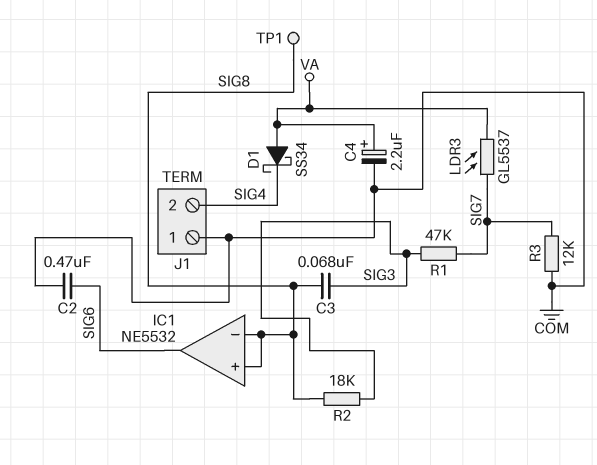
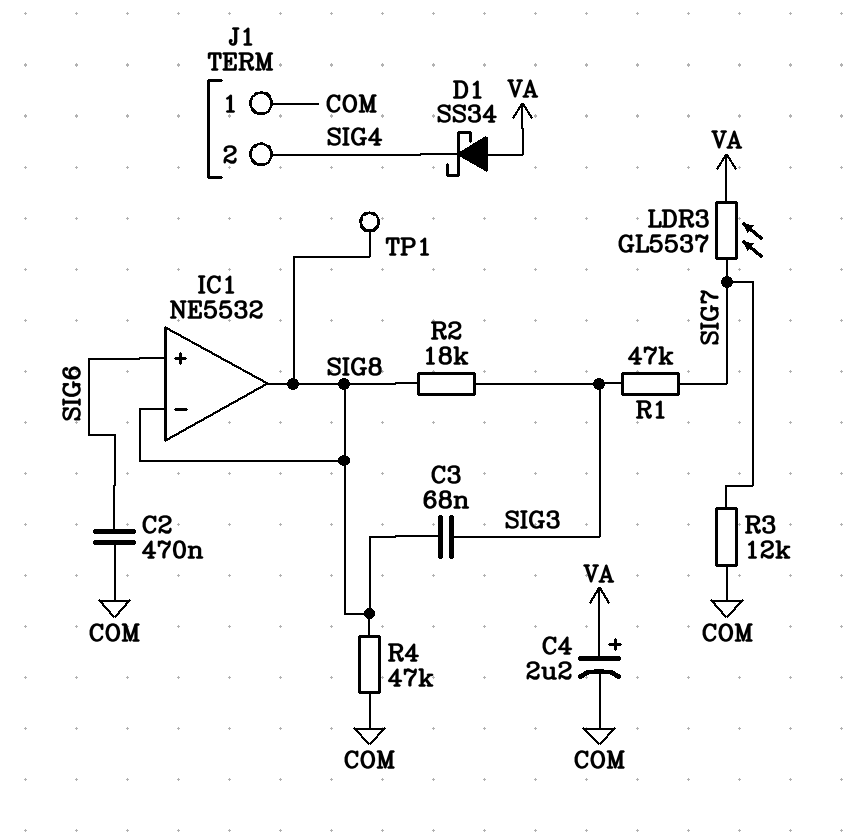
IC1 pin in+: SIG8 -> SIG6
IC1 pin out: SIG6 -> SIG8
R4: none -> 47k (COM, SIG8)

